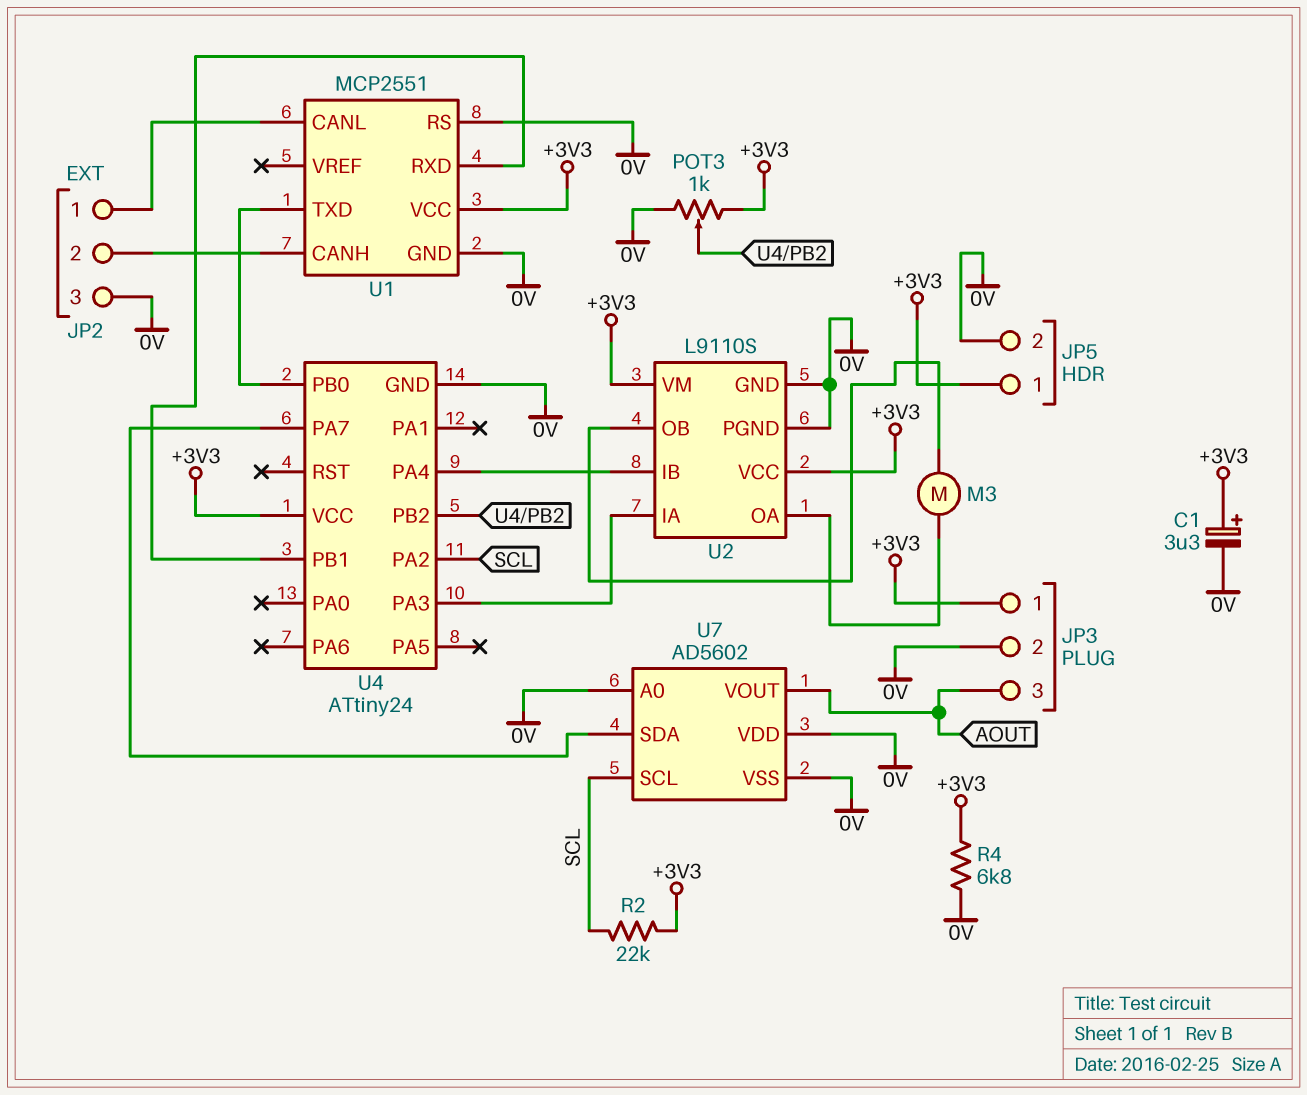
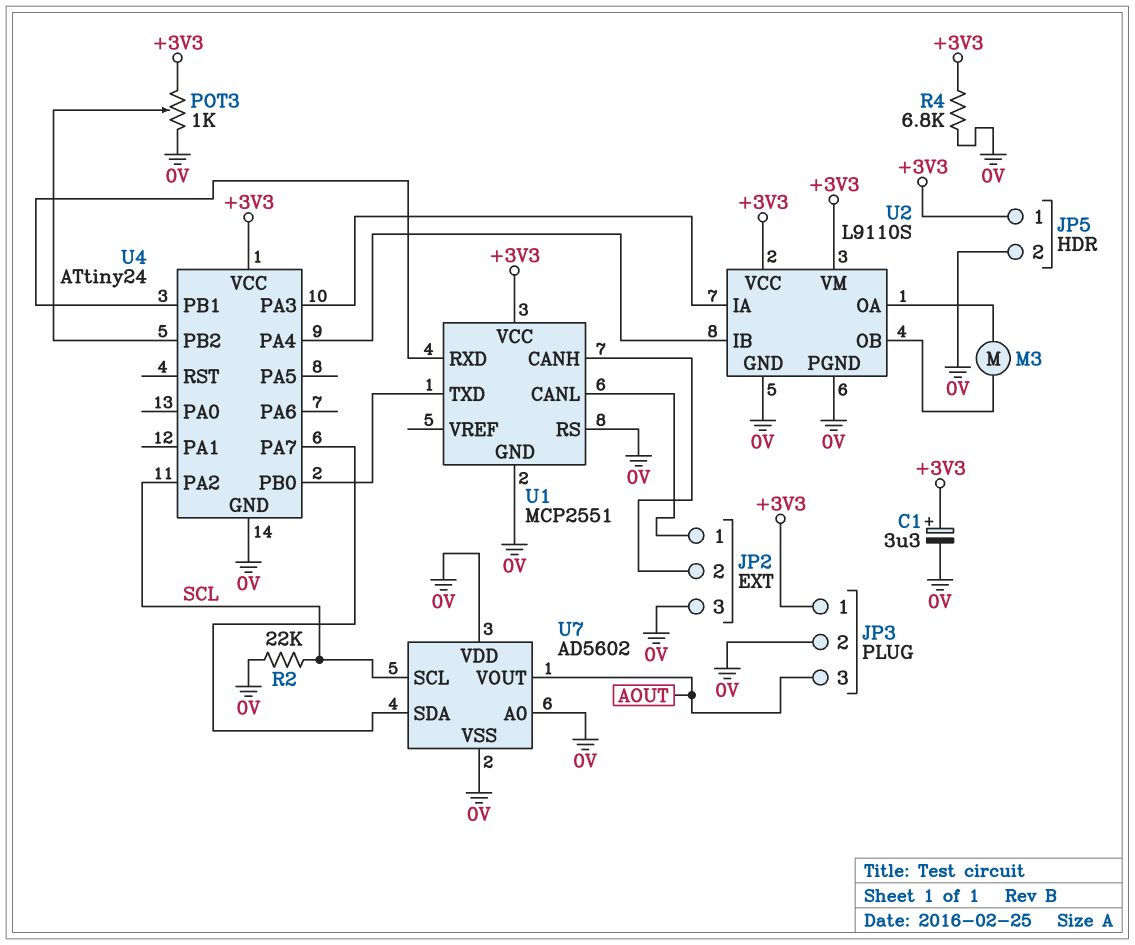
R2: 22k (+3V3, SCL) -> 22k (0V, SCL)

